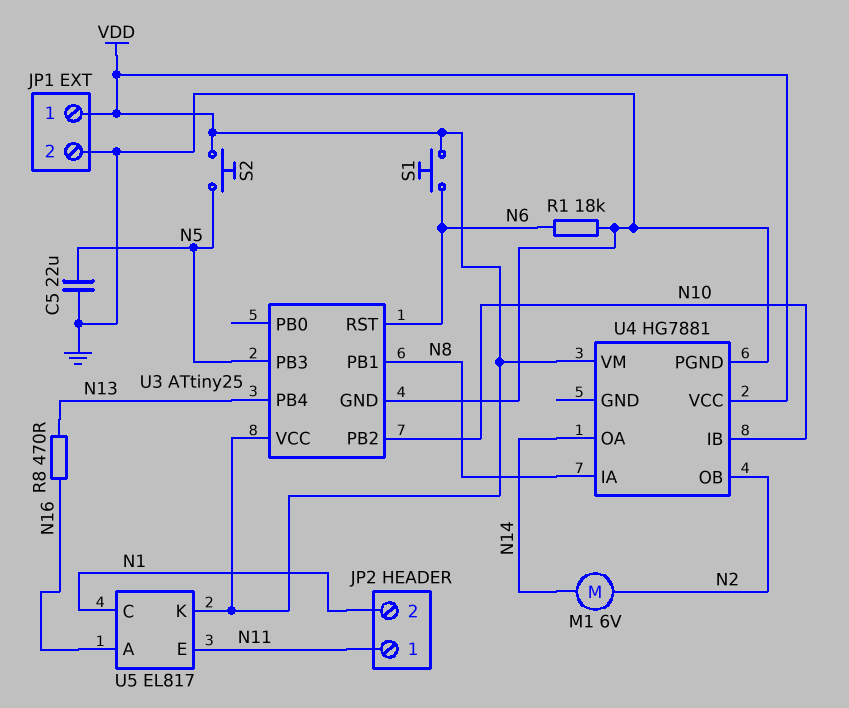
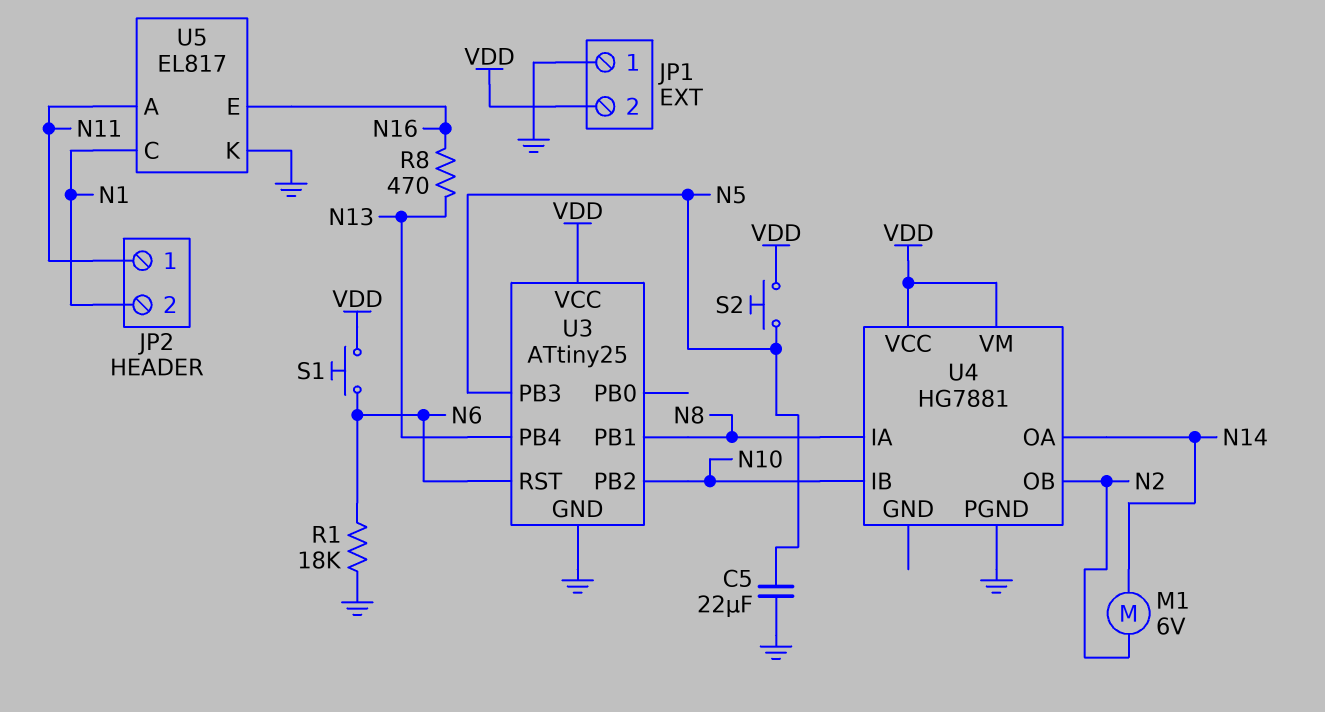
JP1 pin 1: VDD -> GND
JP1 pin 2: GND -> VDD
U5 pin A: N16 -> N11
U5 pin E: N11 -> N16
U5 pin K: VDD -> GND

